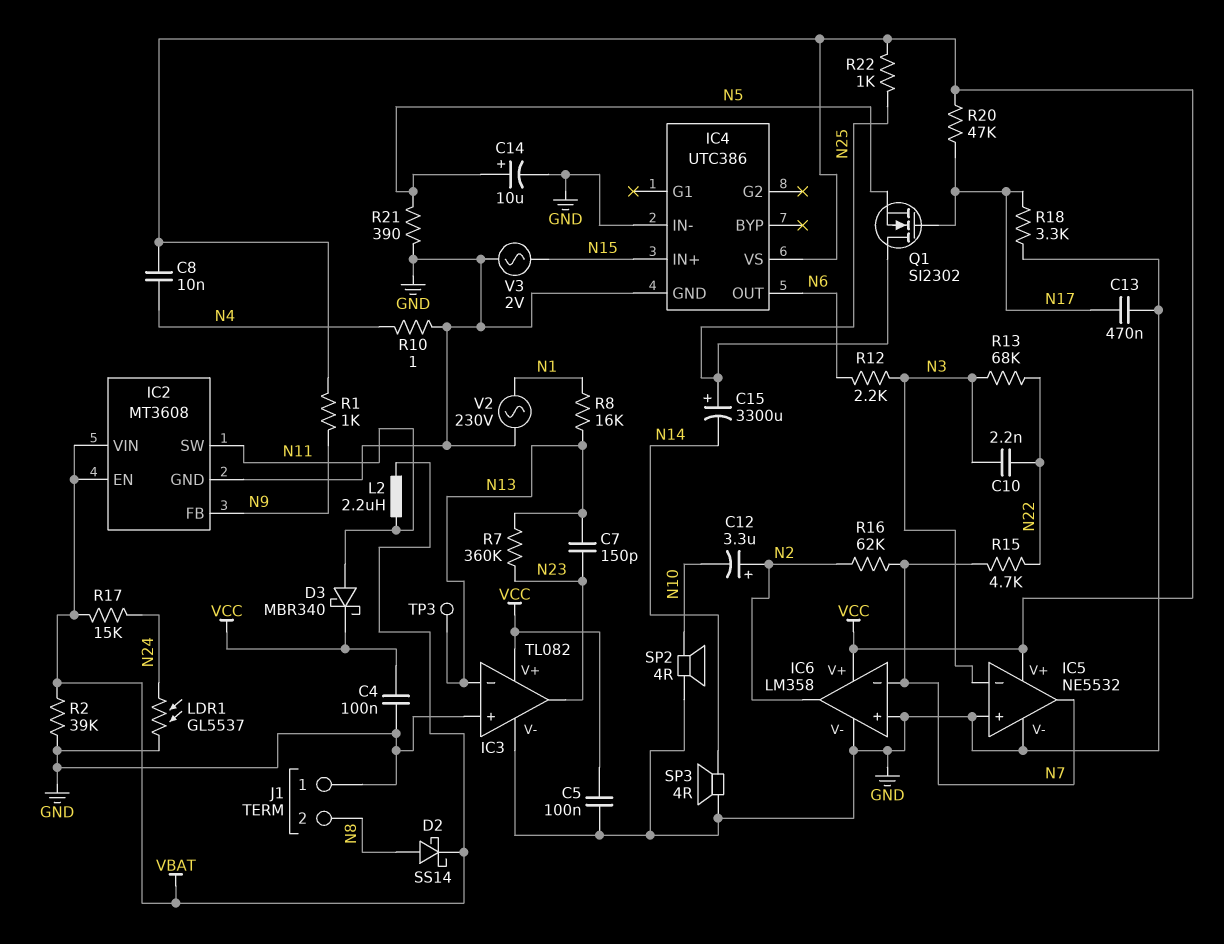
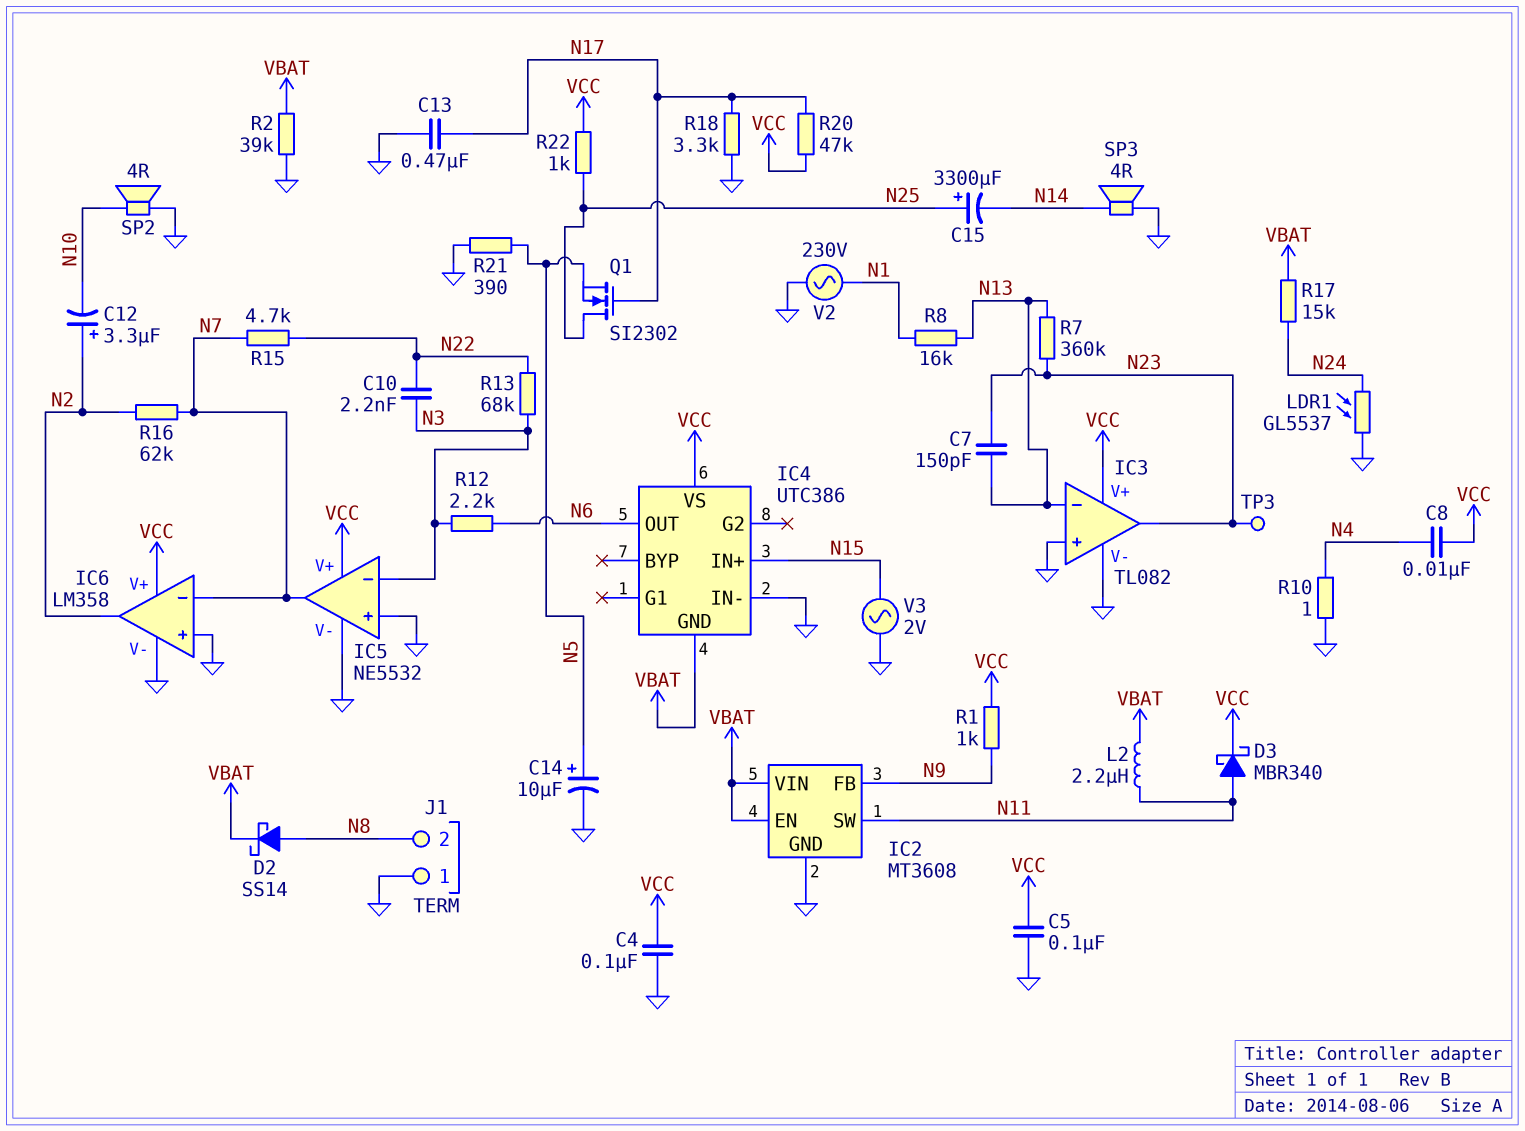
IC4 pin GND: GND -> VBAT
TP3: test point (N13) -> test point (N23)

